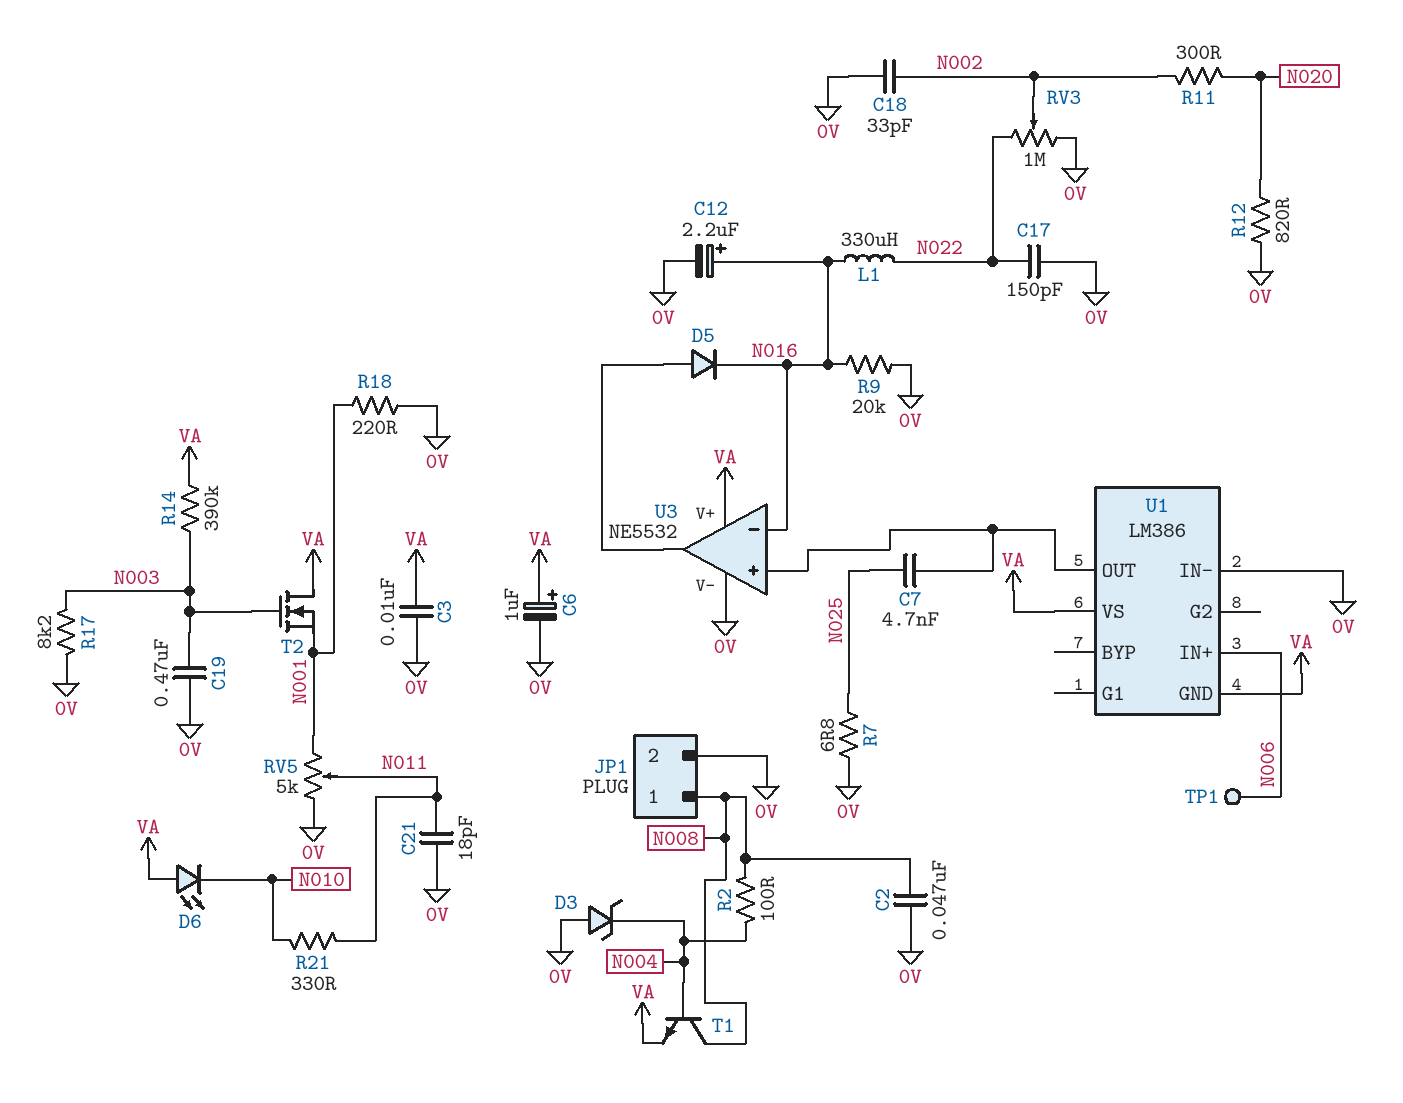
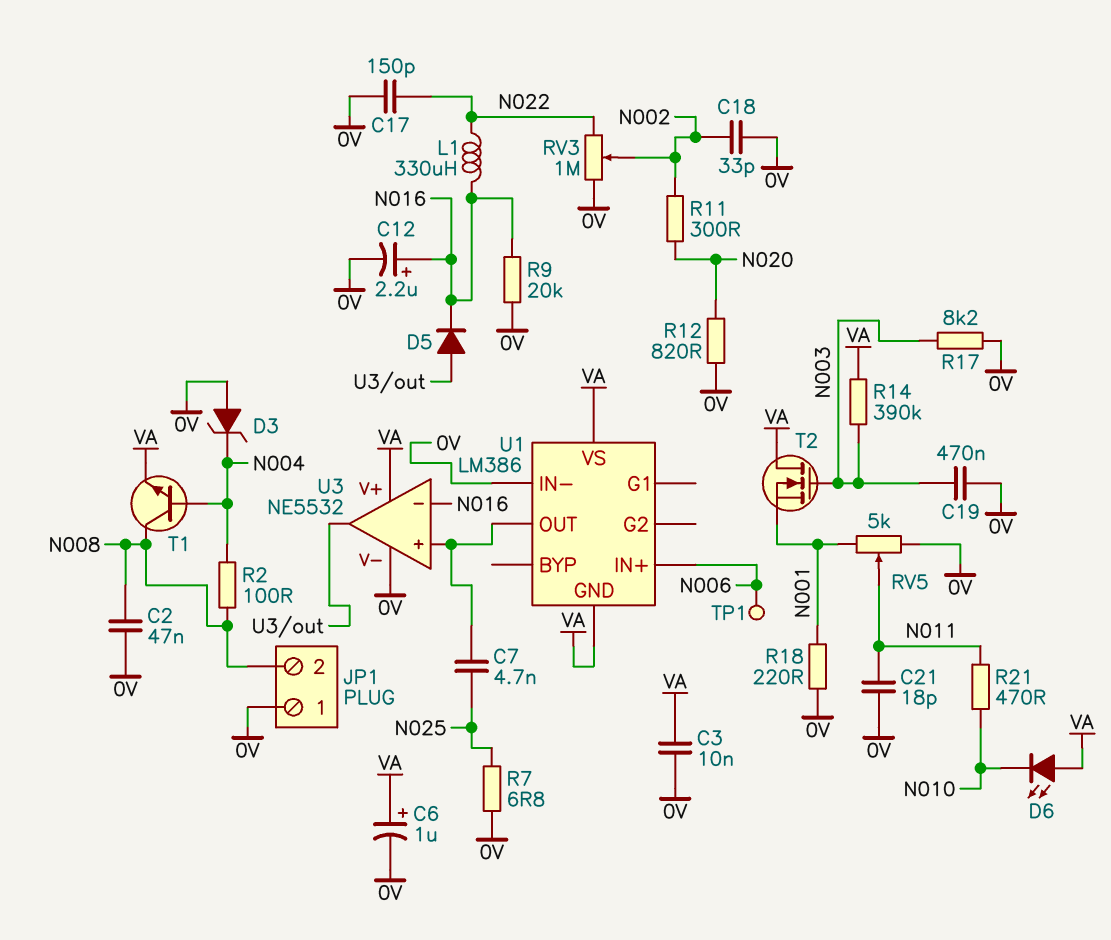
JP1 pin 1: N008 -> 0V
JP1 pin 2: 0V -> N008
R21: 330 (N010, N011) -> 470 (N010, N011)

